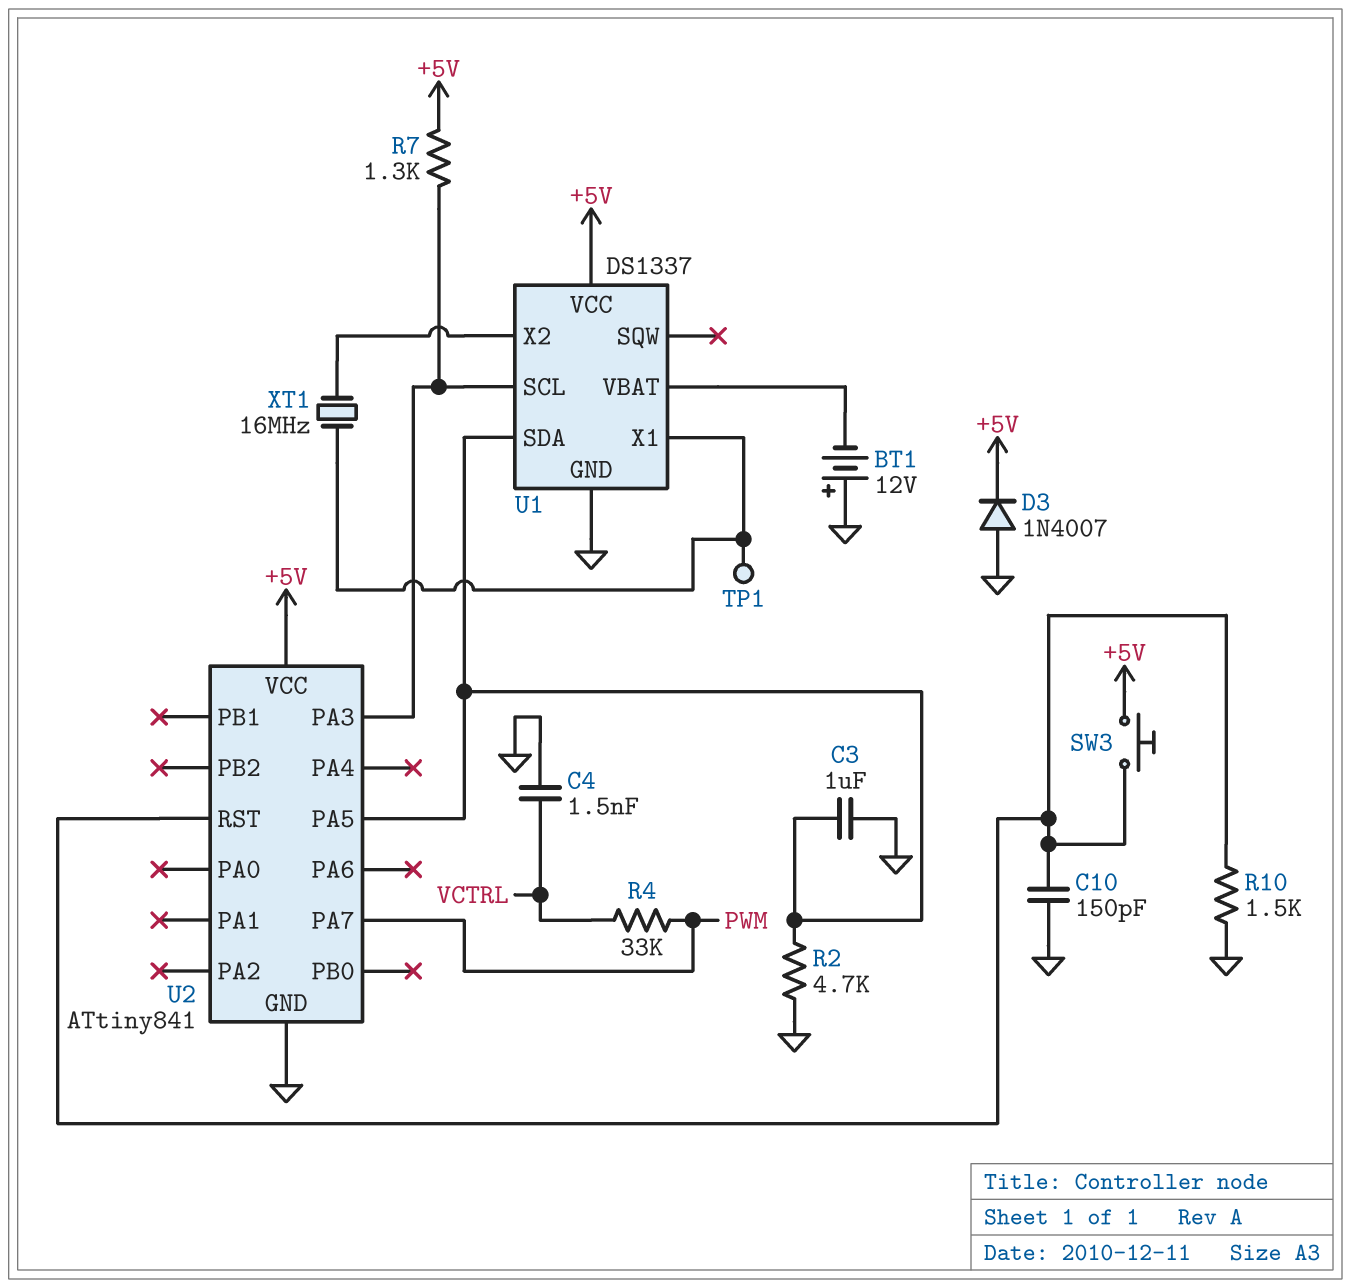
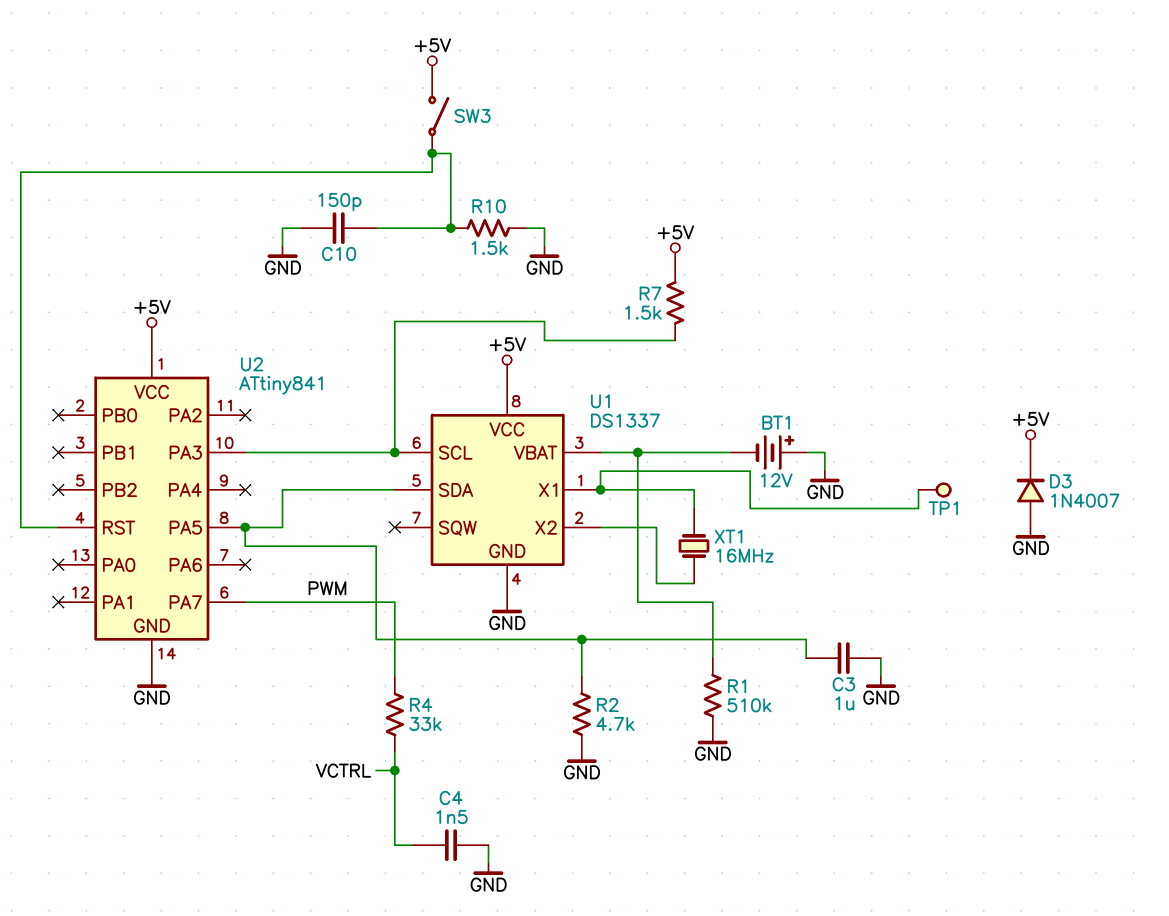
R1: none -> 510k (GND, U1/VBAT)
R7: 1.3k (+5V, U1/SCL) -> 1.5k (+5V, U1/SCL)
SW3: button (+5V, U2/RST) -> switch (+5V, U2/RST)

